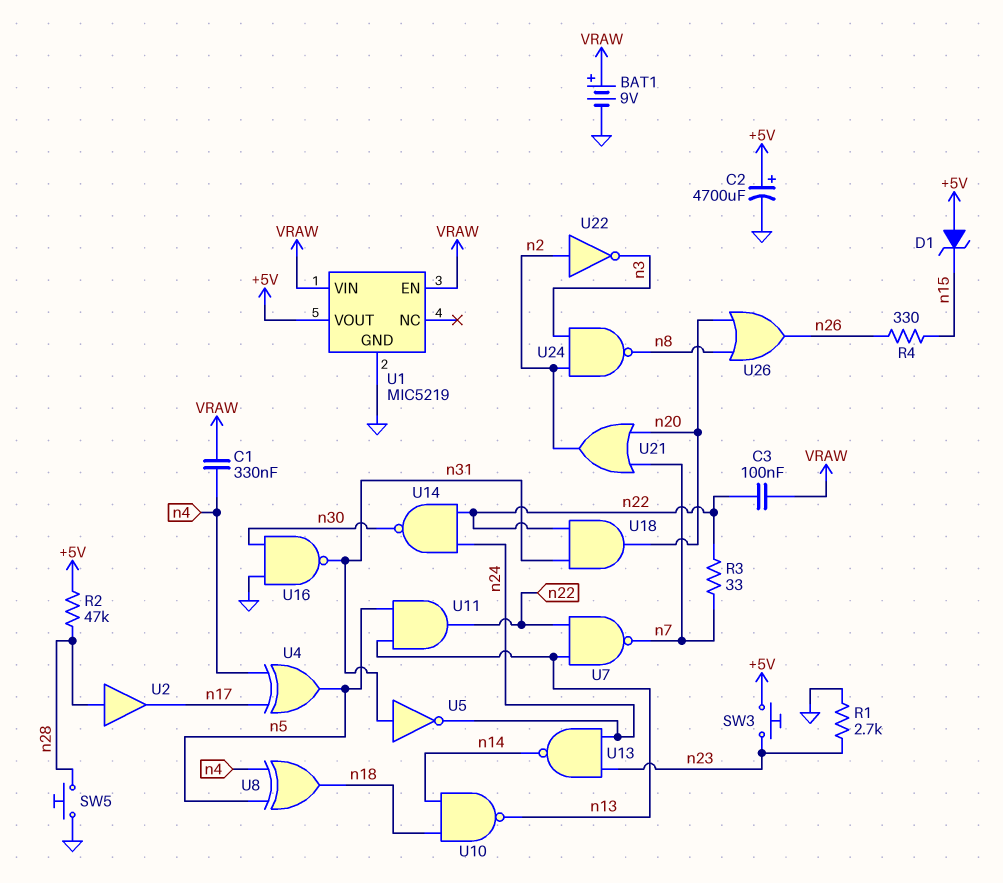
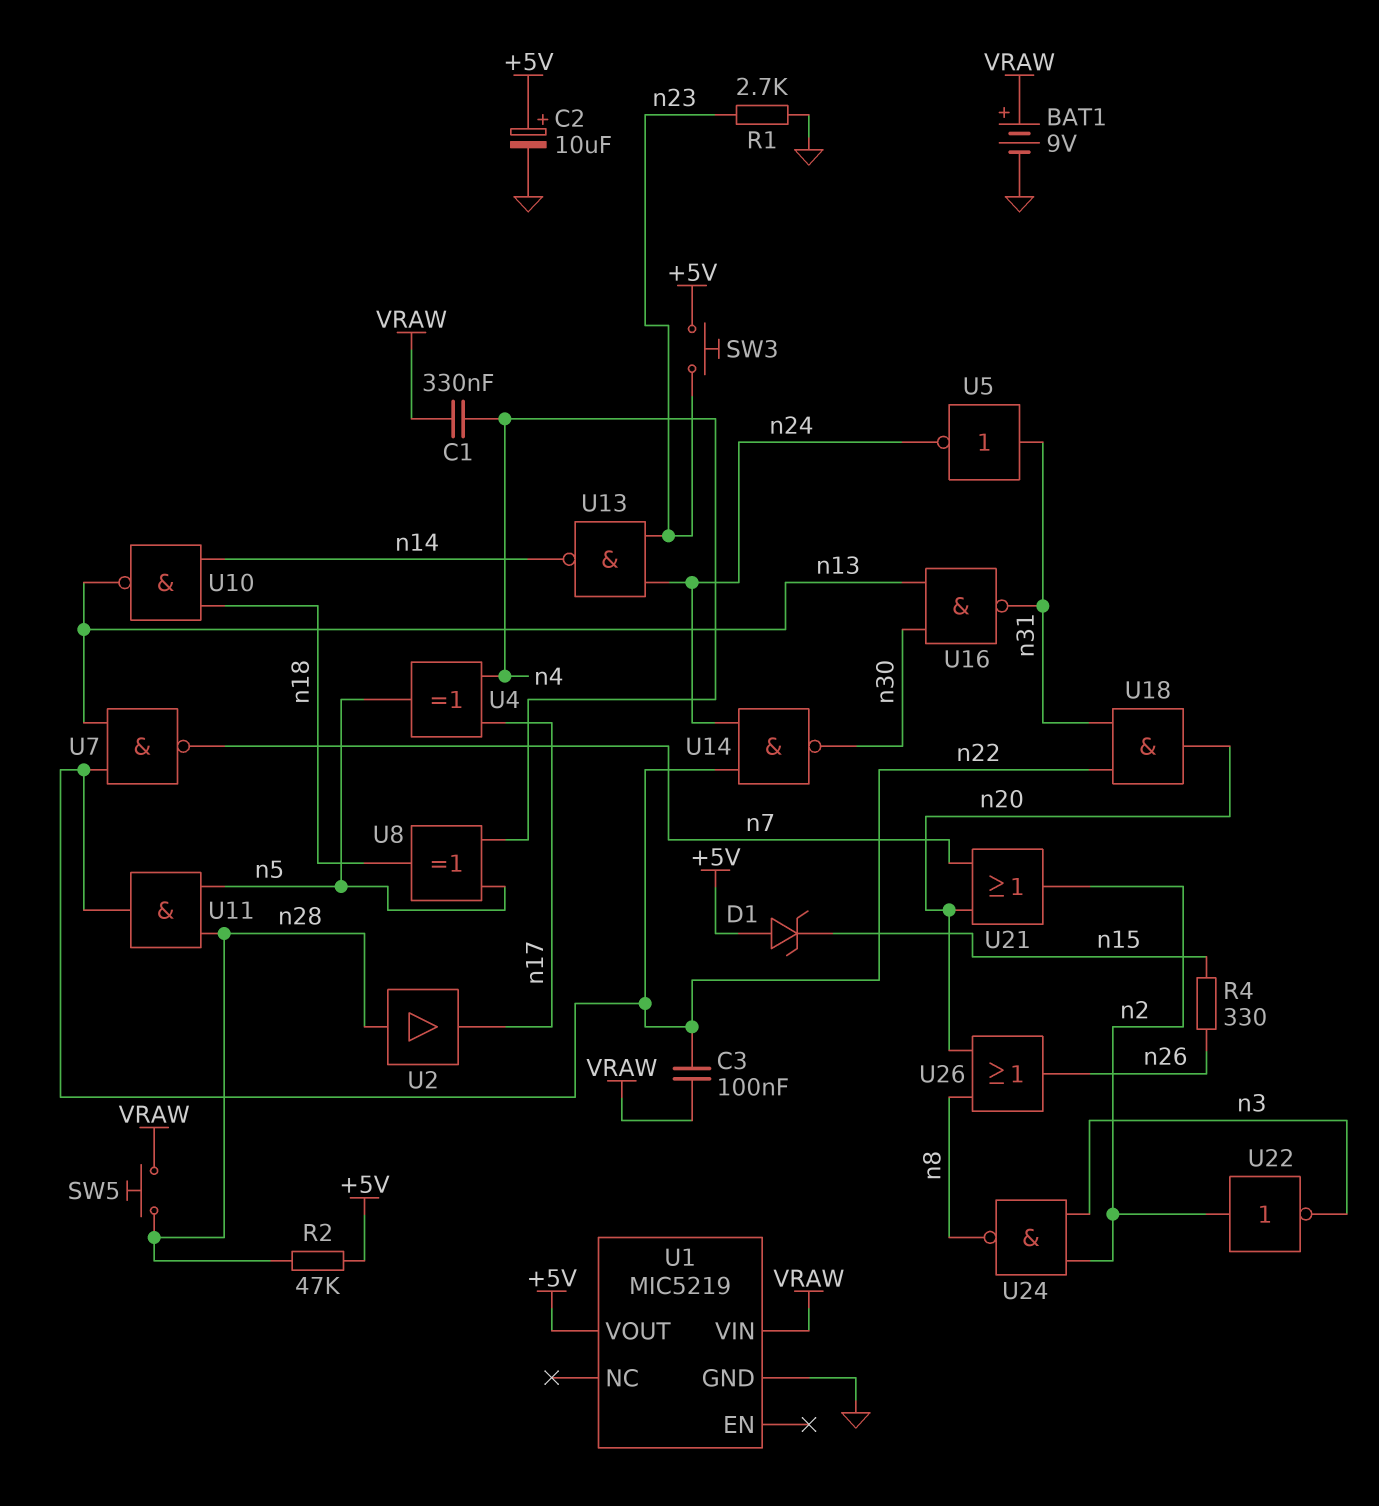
C2: 4700uF (plus +5V, minus GND) -> 10uF (plus +5V, minus GND)
R3: 33 (n7, n22) -> none
SW5: button (GND, n28) -> button (VRAW, n28)
U1 pin EN: VRAW -> none
U11: AND (in n5, in n13, out n22) -> AND (in n5, in n28, out n22)
U16: NAND (in GND, in n30, out n31) -> NAND (in n13, in n30, out n31)

